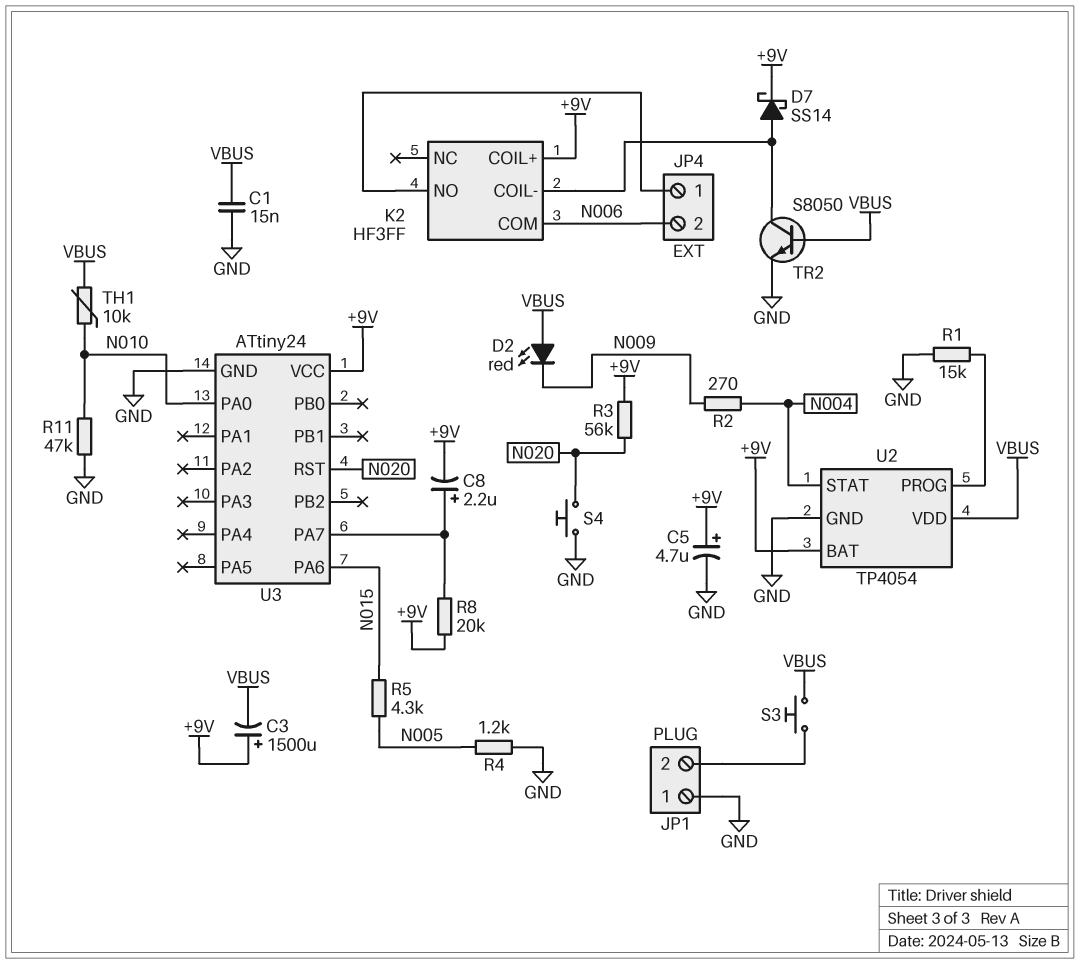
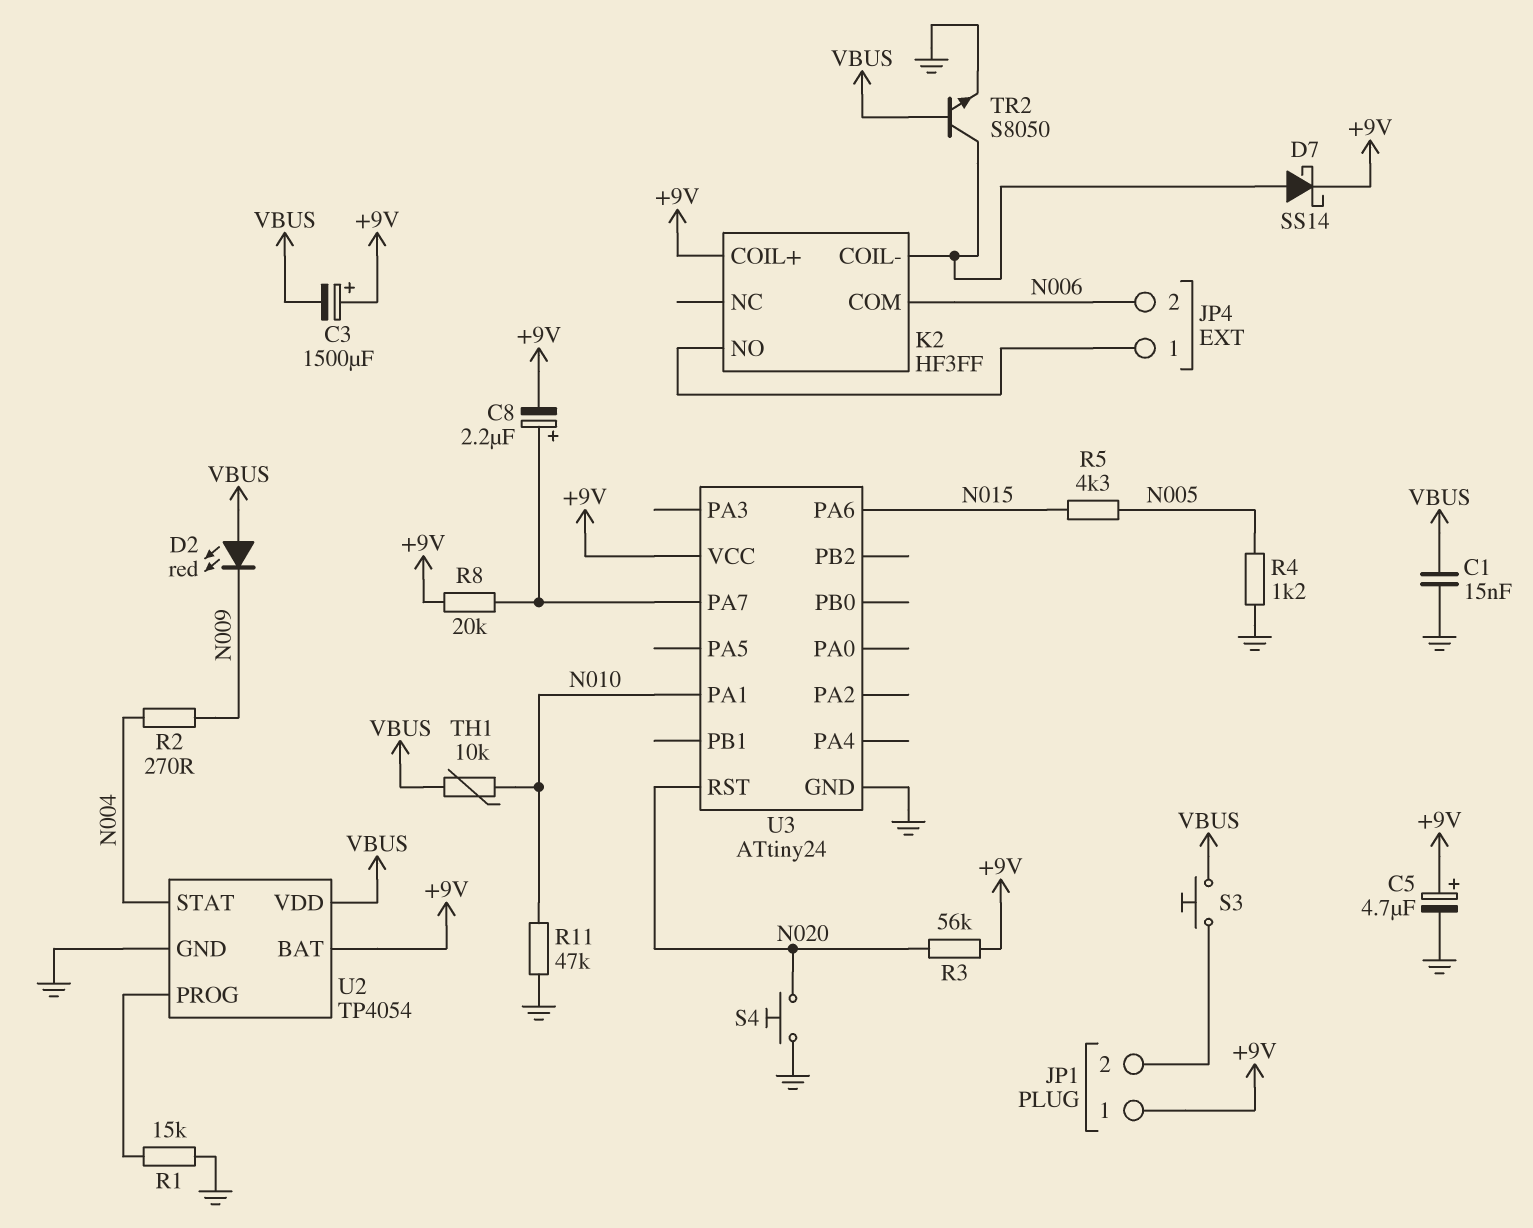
JP1 pin 1: GND -> +9V
U3 pin PA0: N010 -> none
U3 pin PA1: none -> N010

